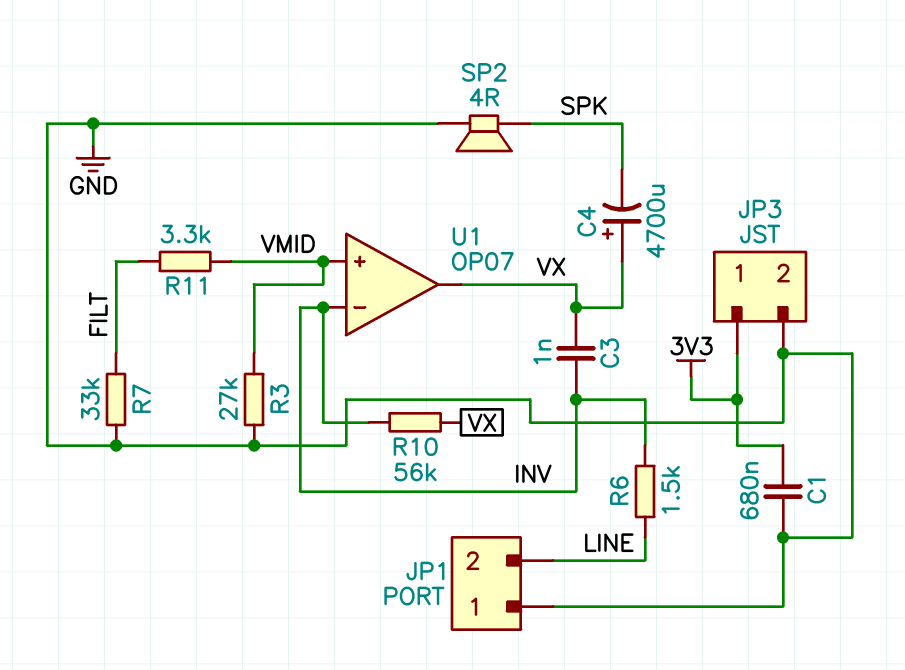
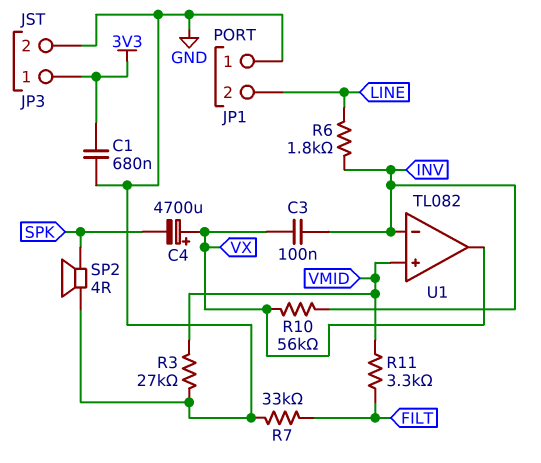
C3: 1nF (INV, VX) -> 100nF (INV, VX)
R6: 1.5k (INV, LINE) -> 1.8k (INV, LINE)
U1: OP07 -> TL082

